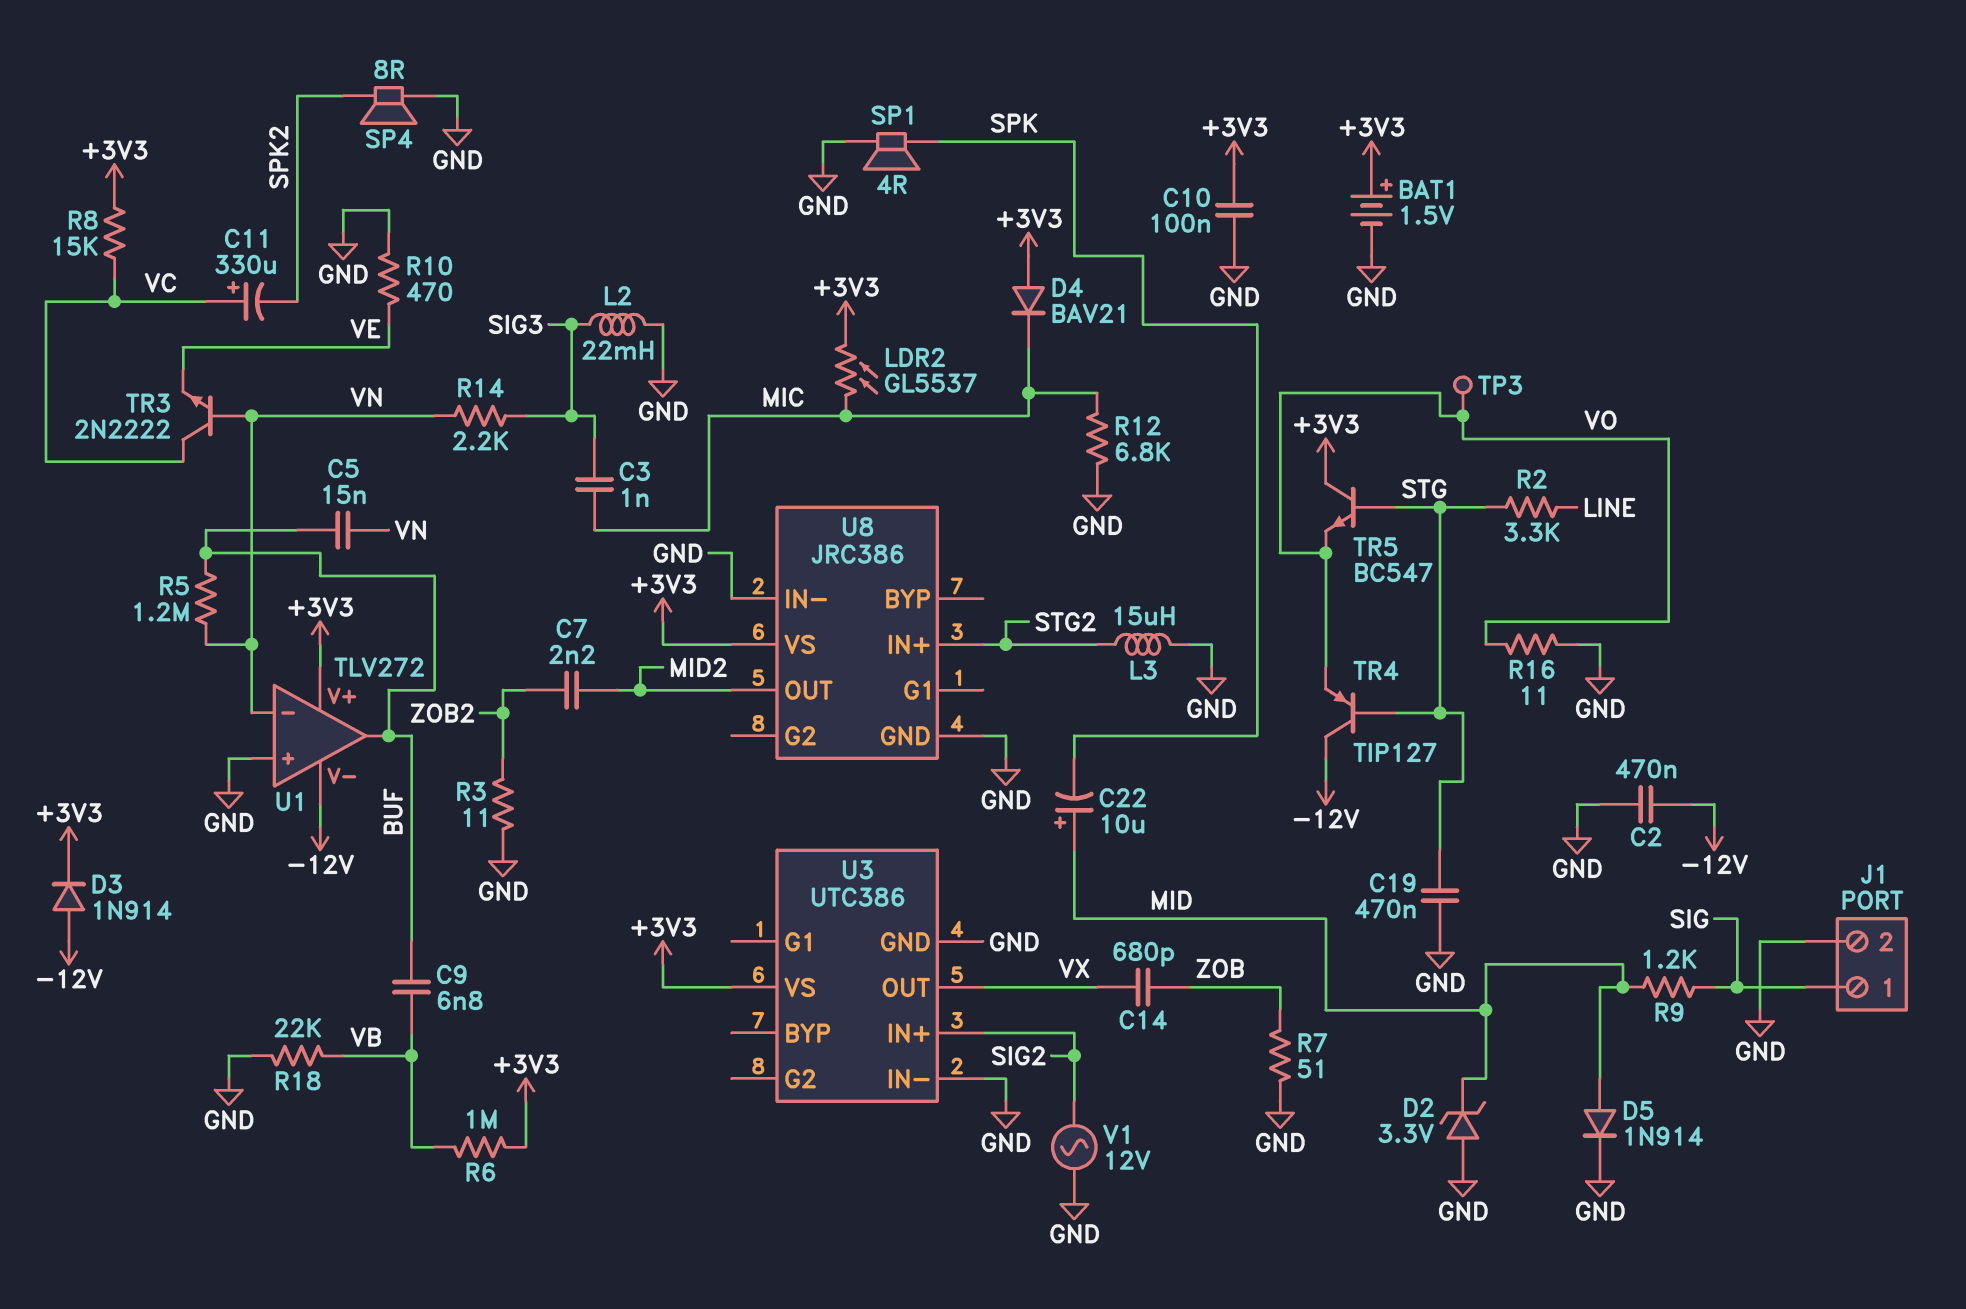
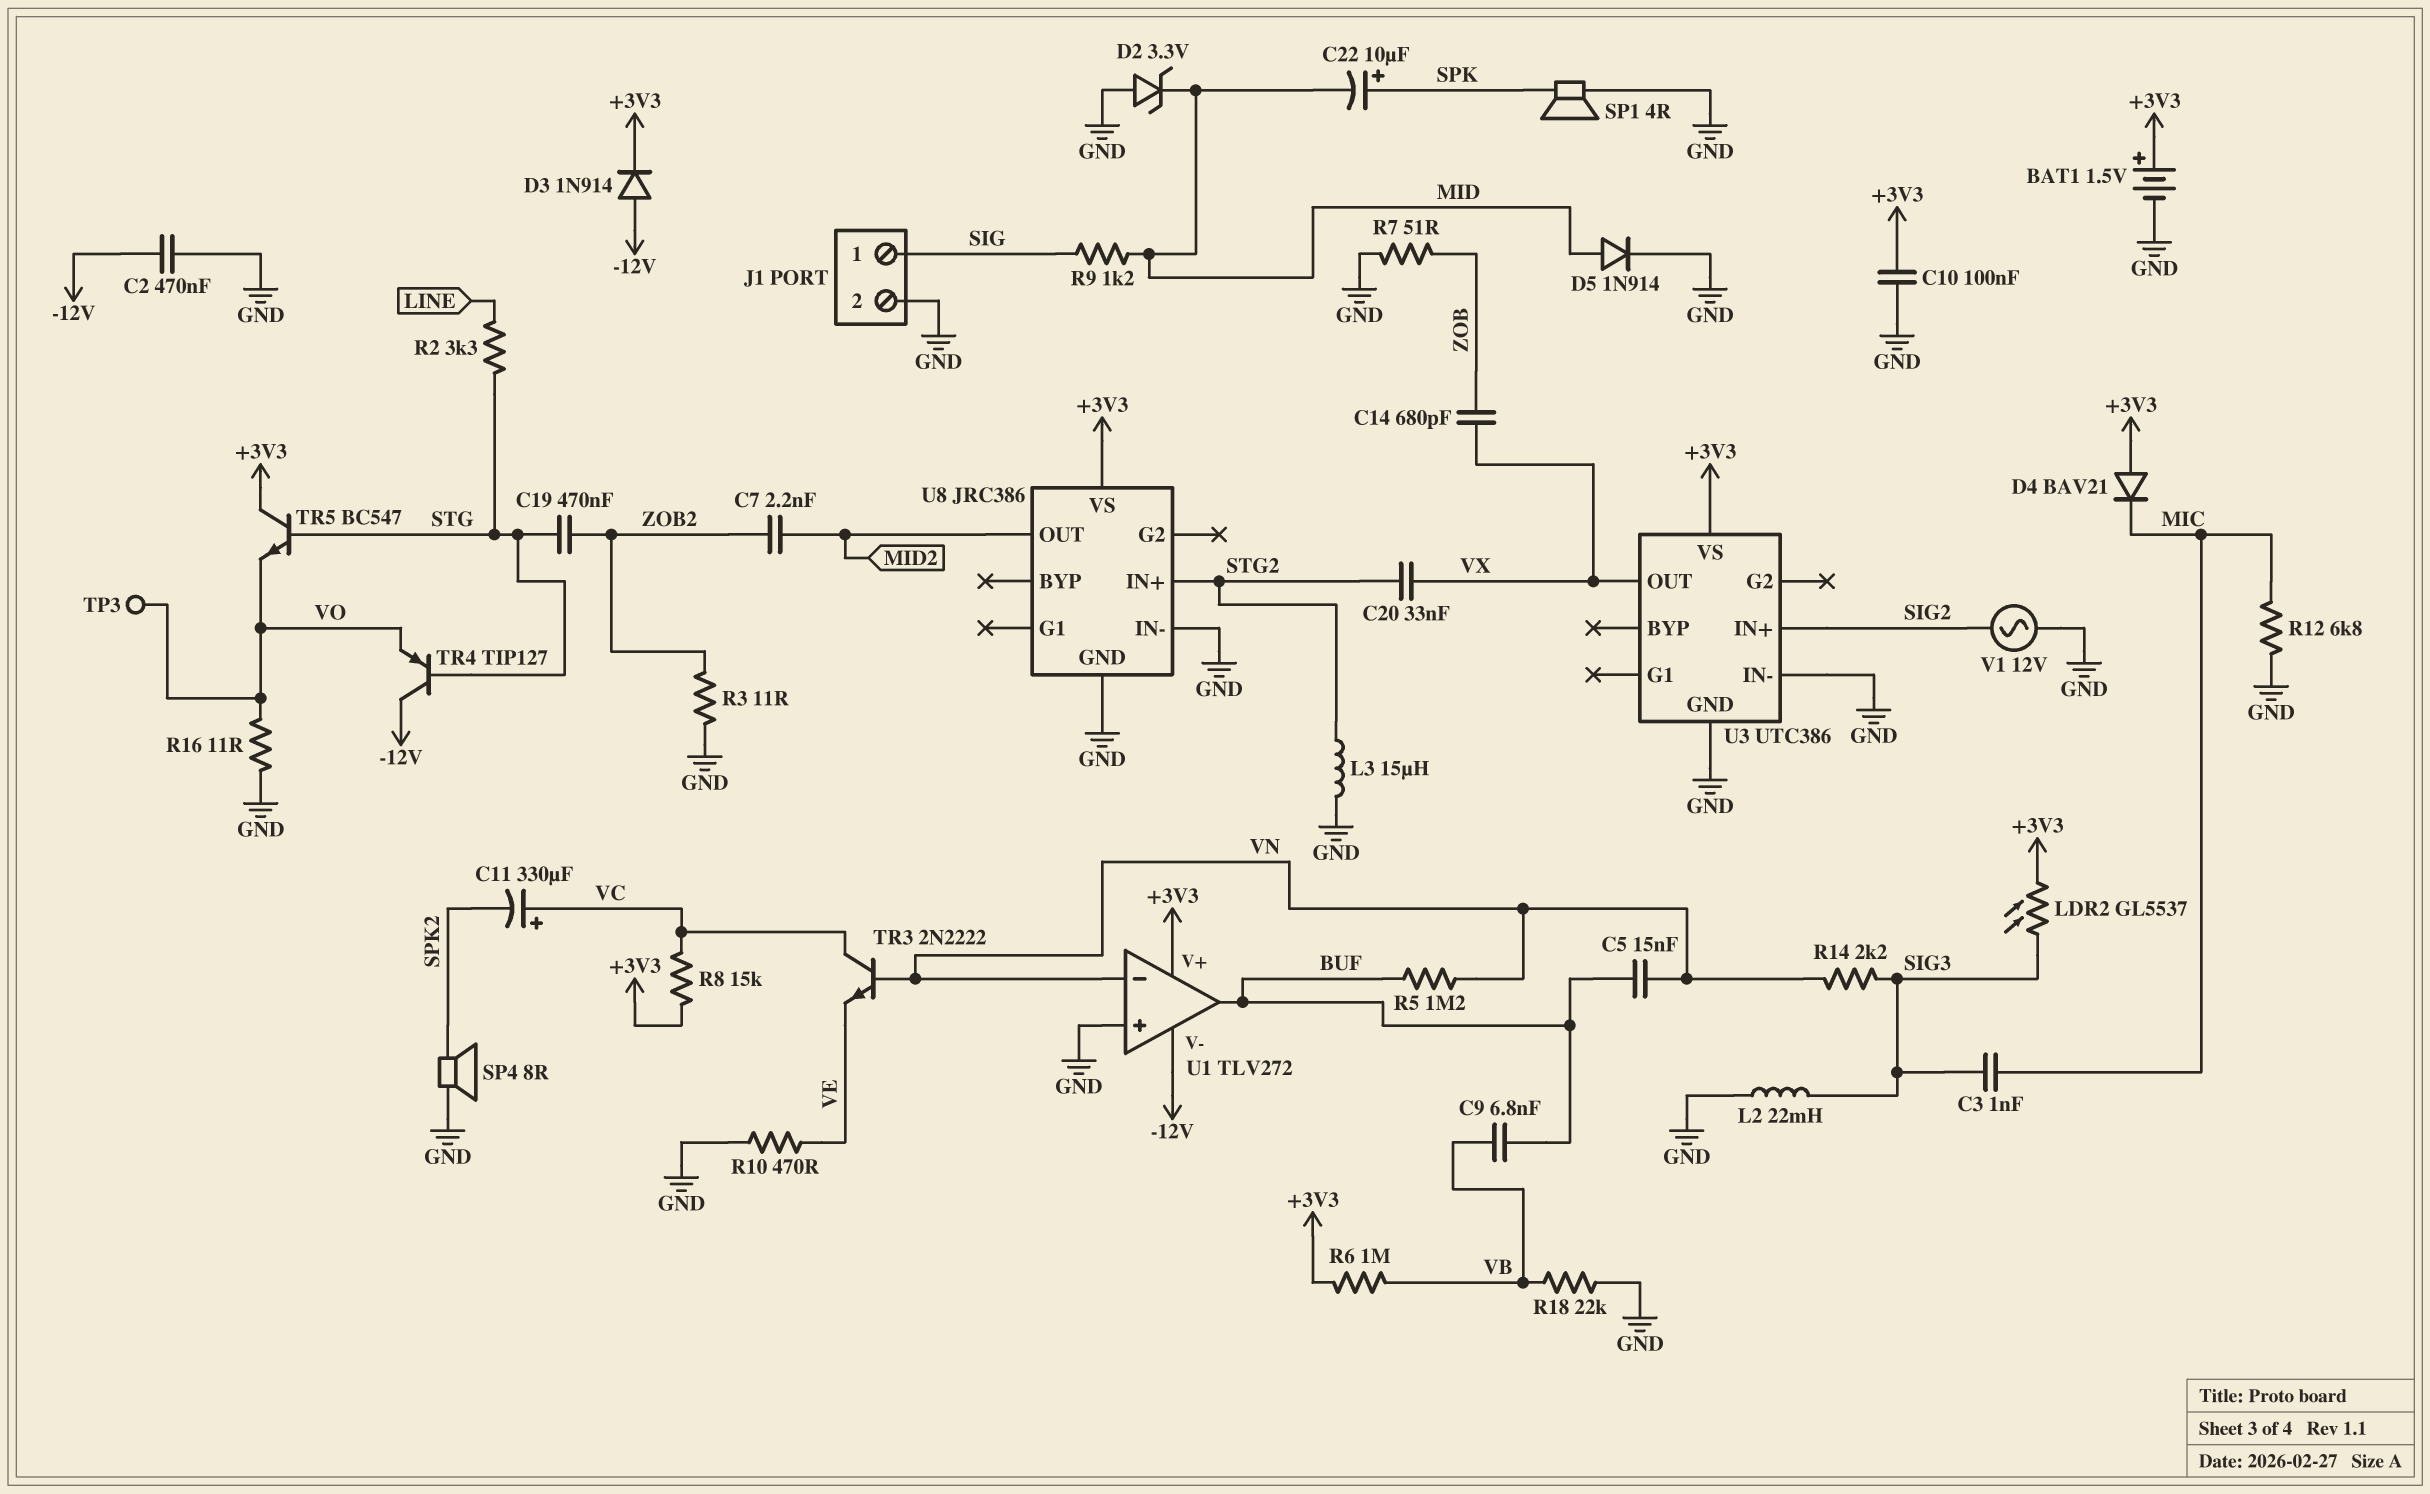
C19: 470nF (GND, STG) -> 470nF (STG, ZOB2)
C20: none -> 33nF (STG2, VX)
C22: 10uF (plus MID, minus SPK) -> 10uF (plus SPK, minus MID)
LDR2: GL5537 (+3V3, MIC) -> GL5537 (+3V3, SIG3)

